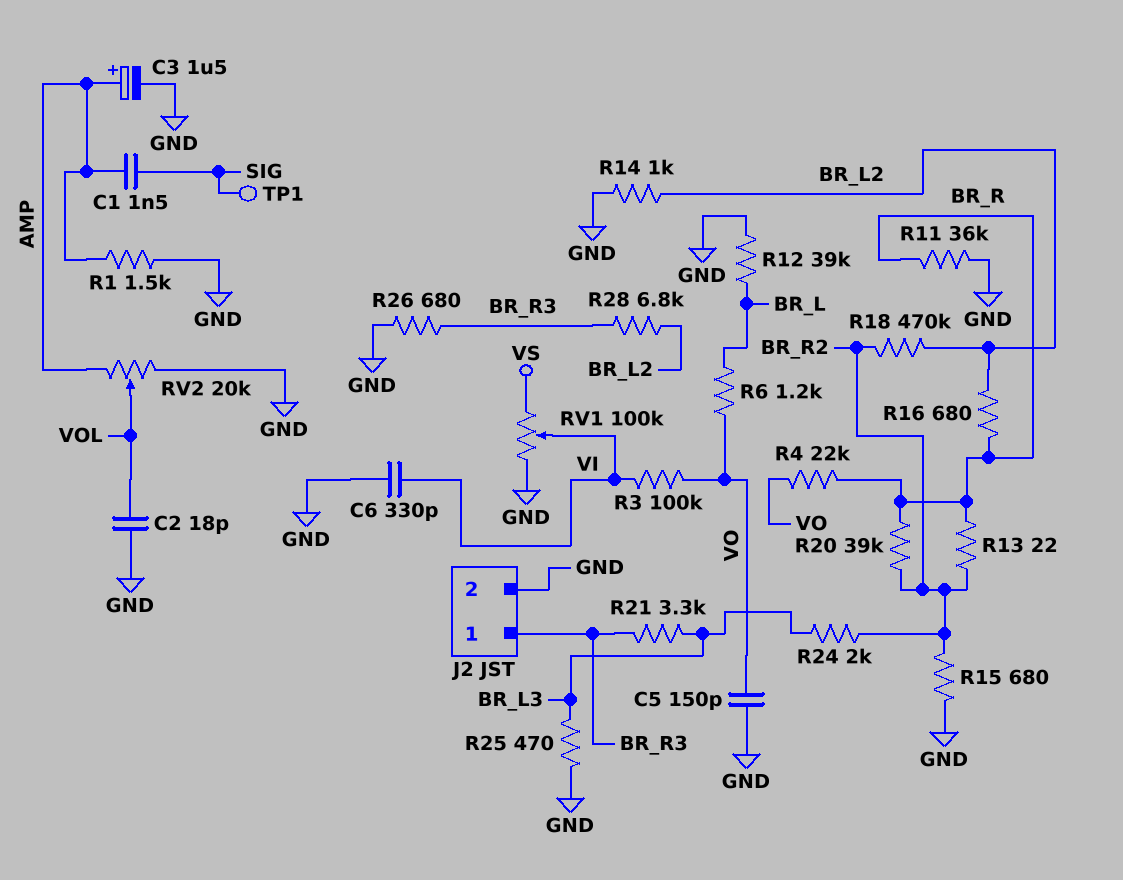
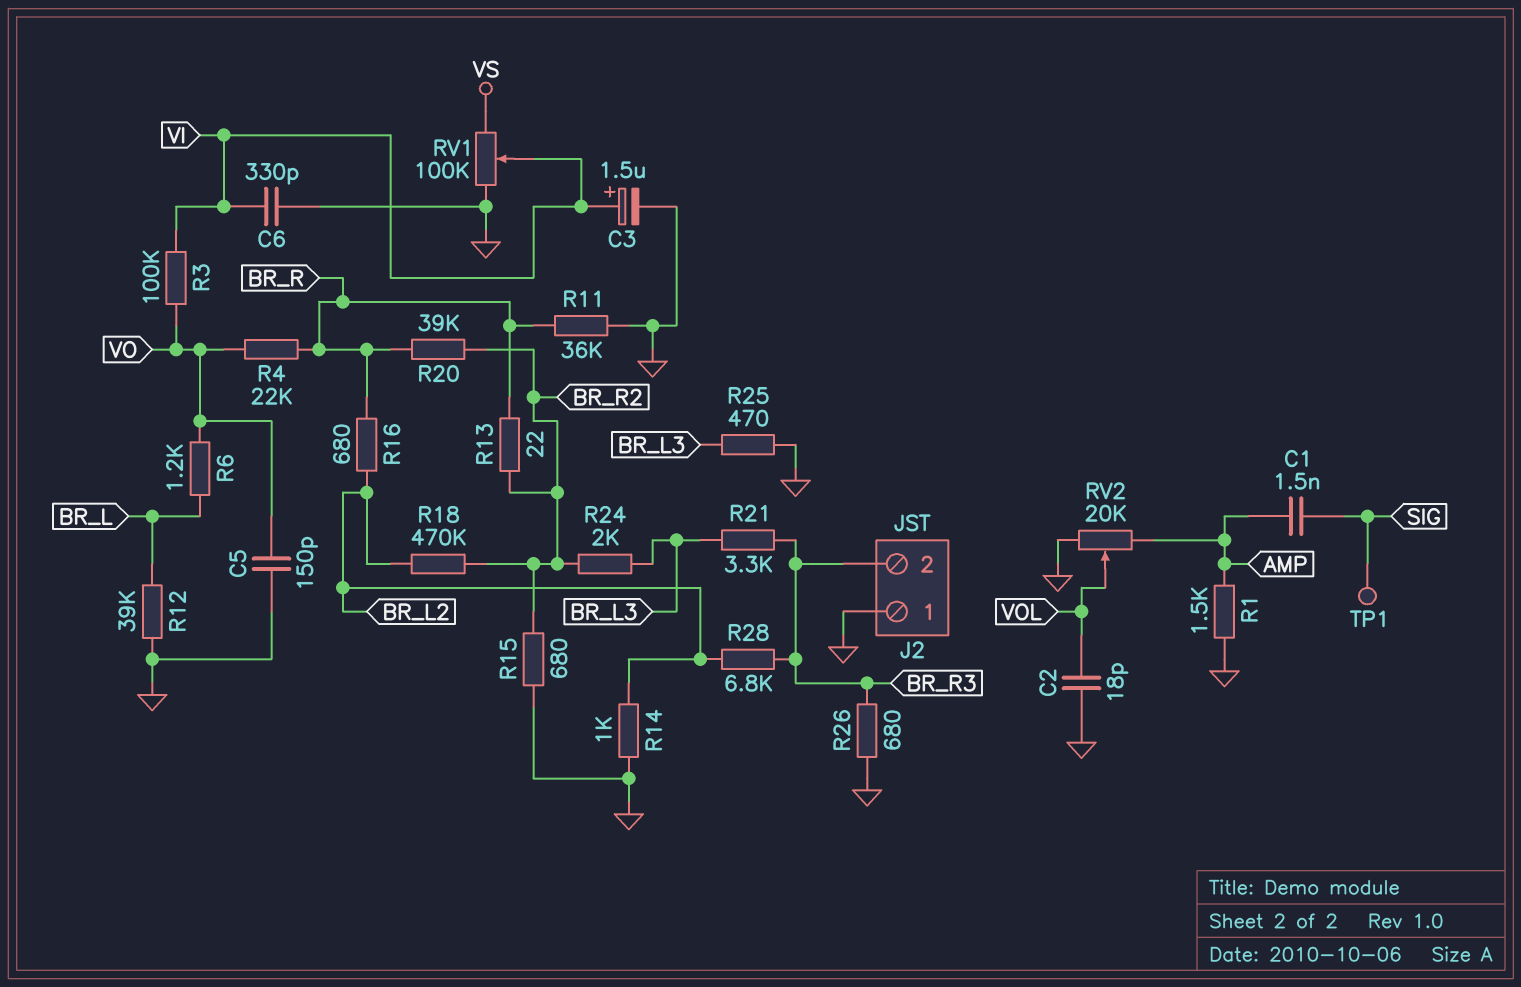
C3: 1.5uF (plus AMP, minus GND) -> 1.5uF (plus VI, minus GND)
J2 pin 1: BR_R3 -> GND
J2 pin 2: GND -> BR_R3

